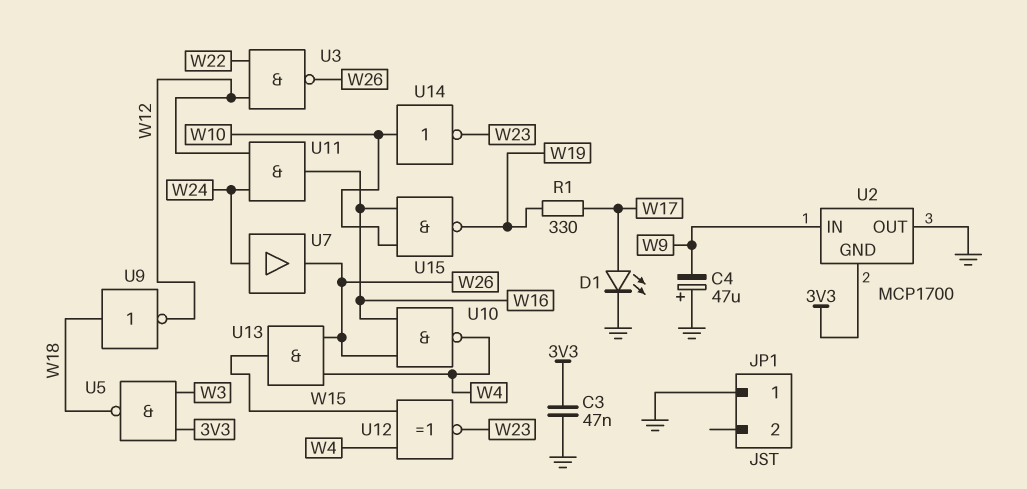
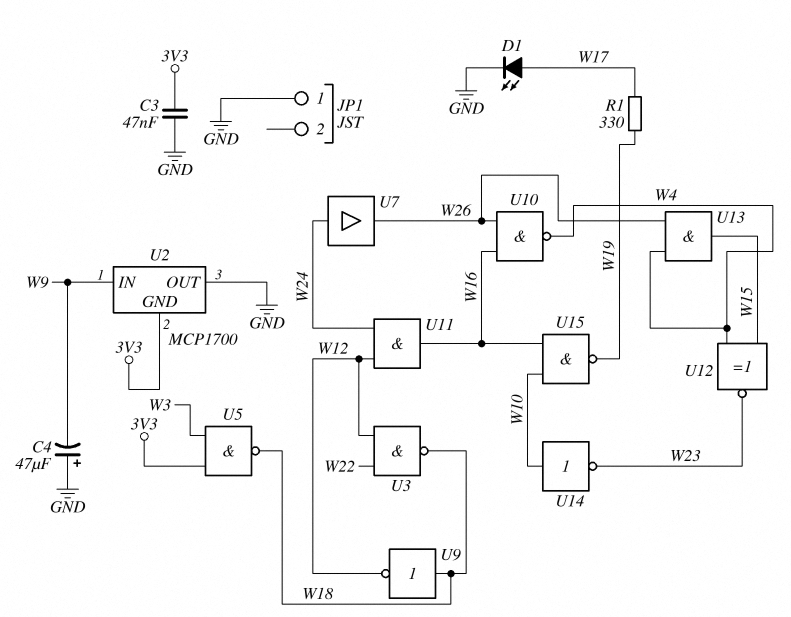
U3: NAND (in W12, in W22, out W26) -> NAND (in W12, in W22, out W18)

